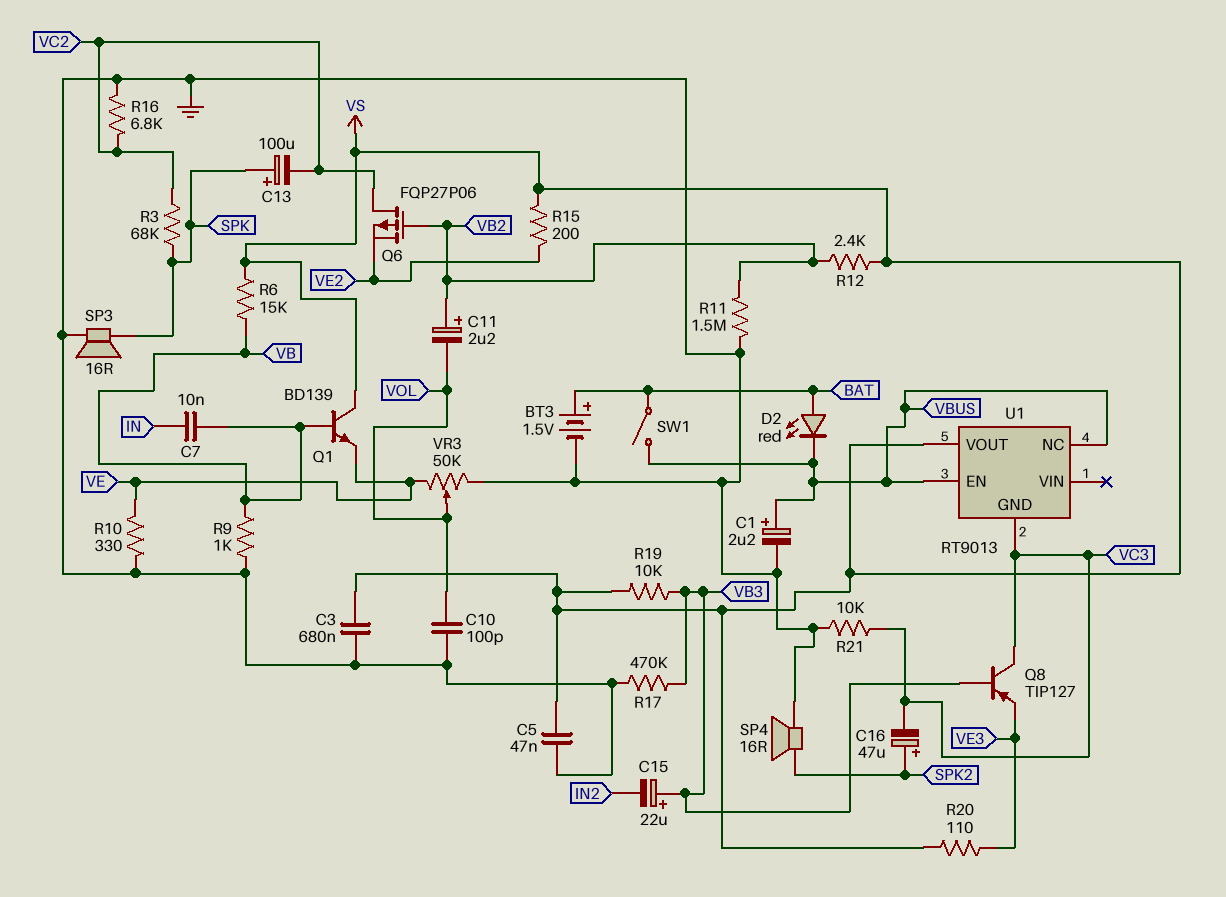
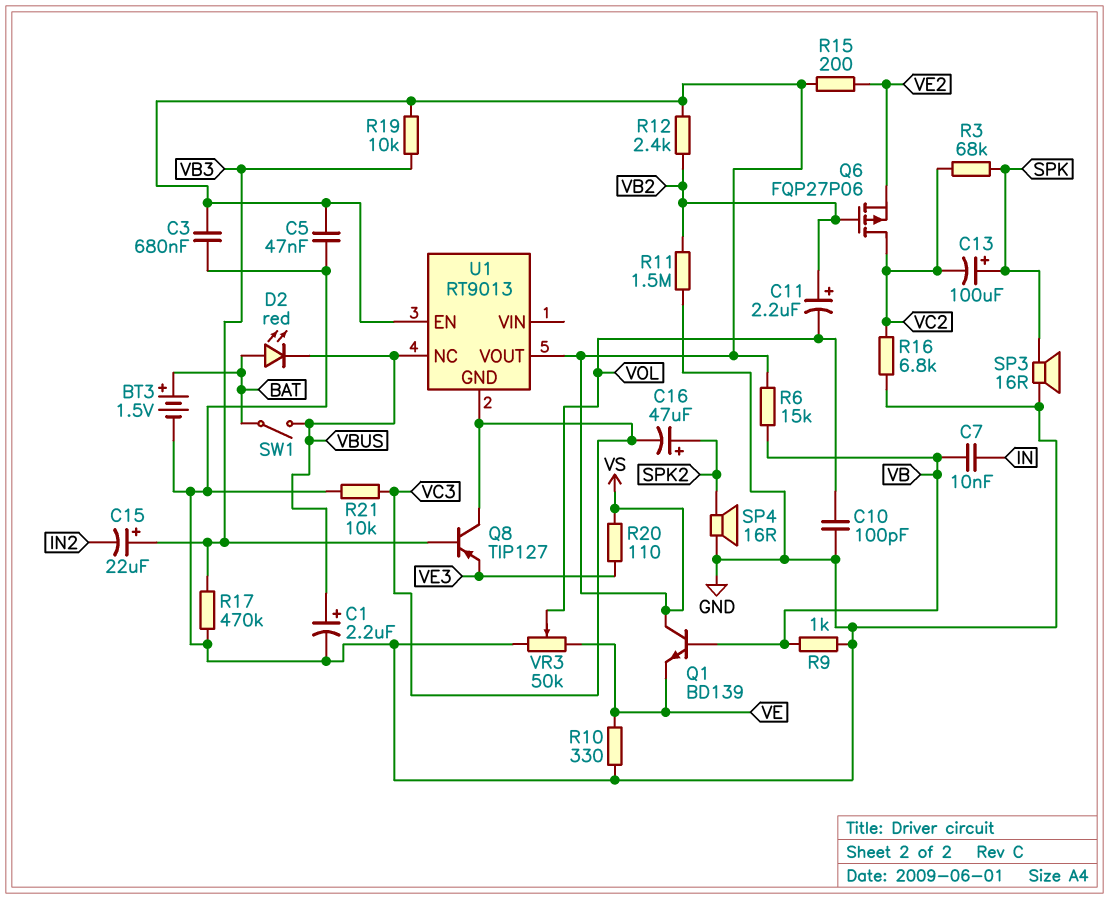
U1 pin EN: VBUS -> VS

